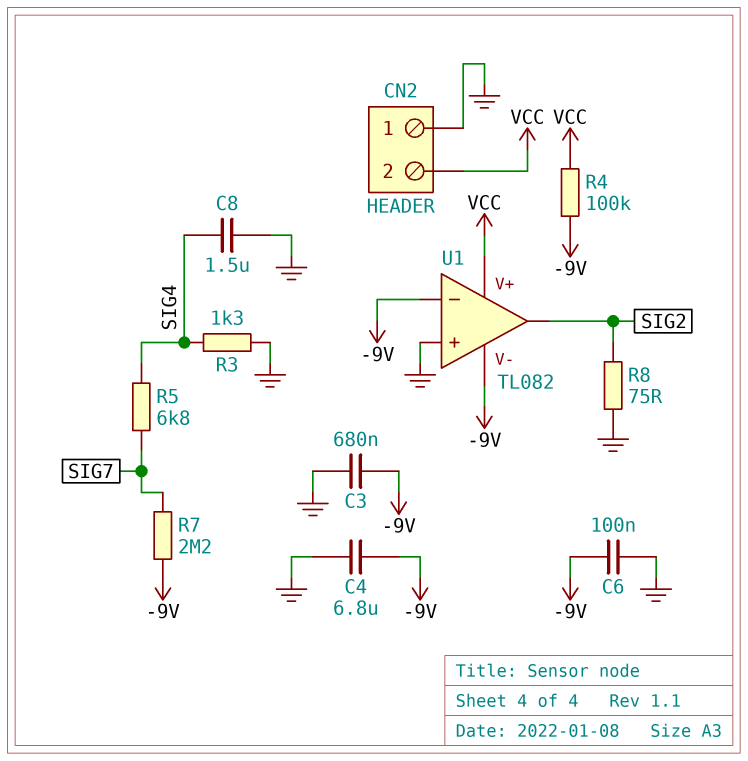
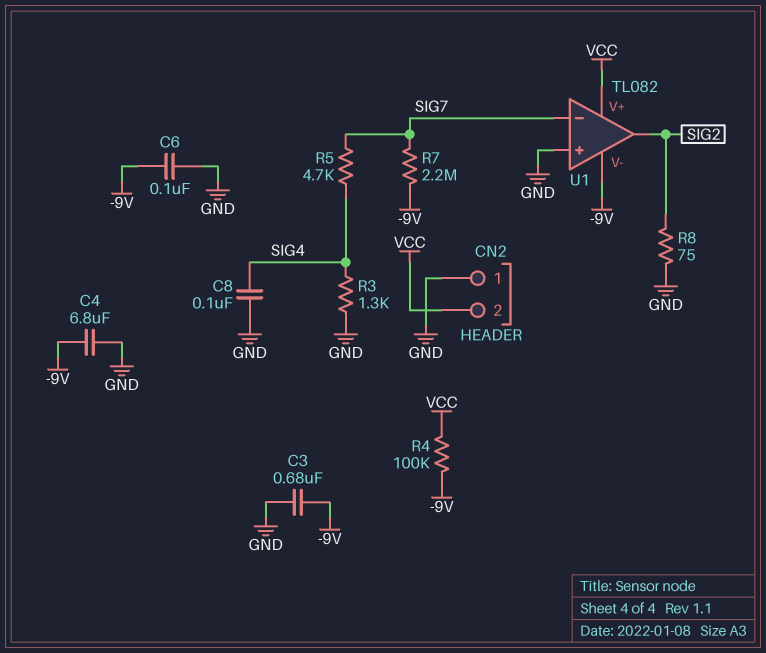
C8: 1.5uF (GND, SIG4) -> 100nF (GND, SIG4)
R5: 6.8k (SIG4, SIG7) -> 4.7k (SIG4, SIG7)
U1 pin in-: -9V -> SIG7

